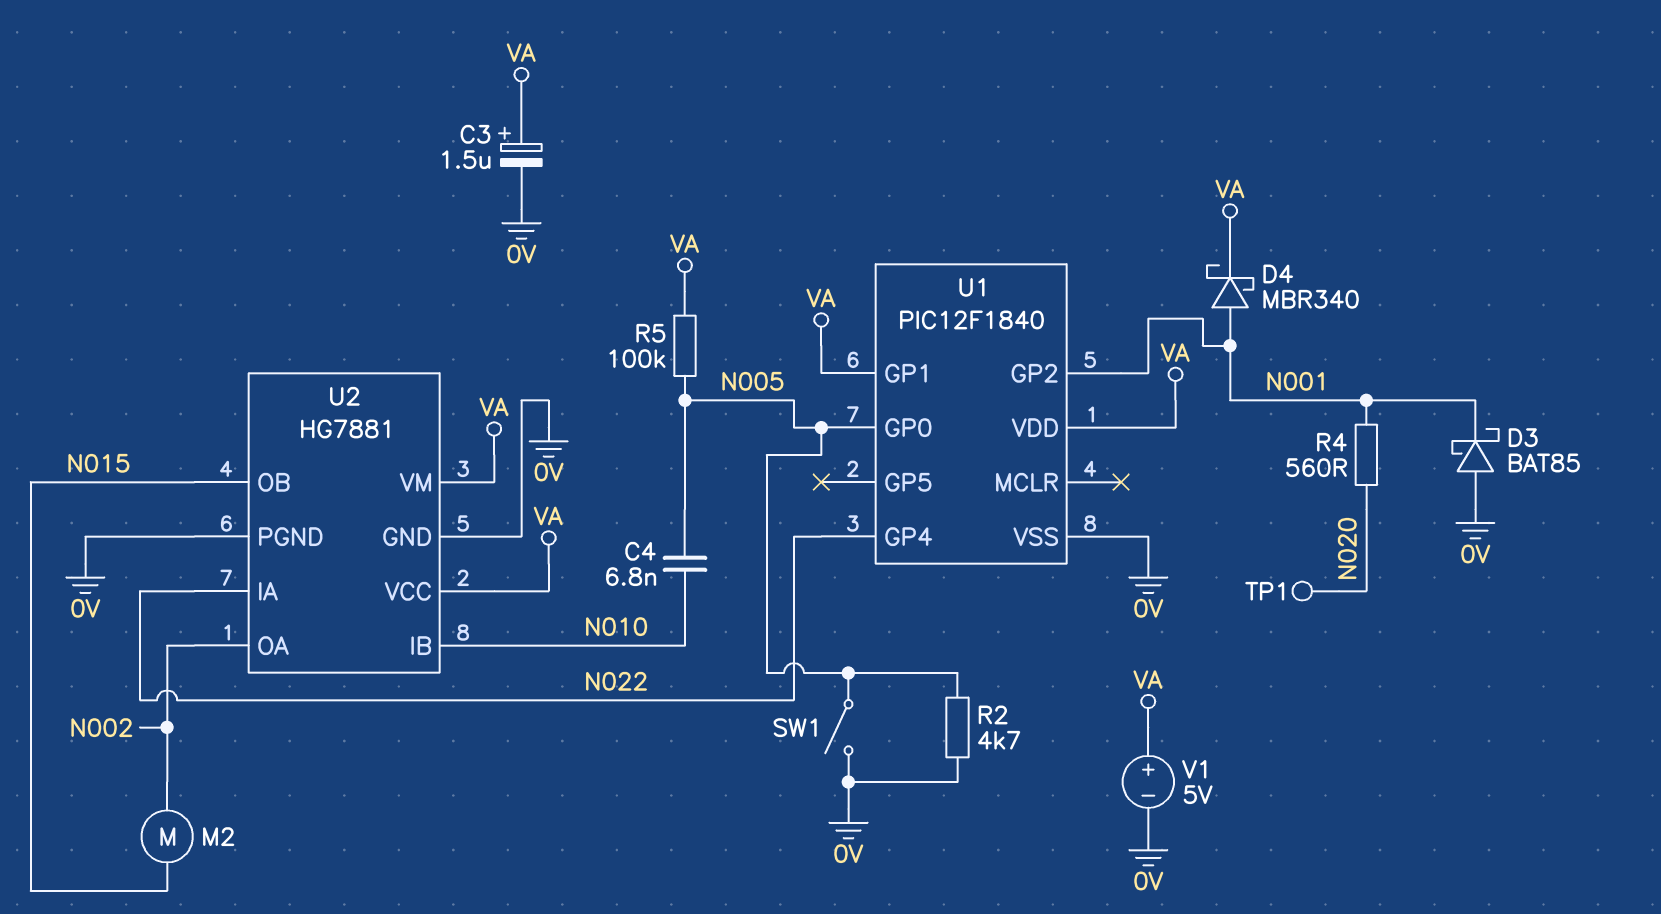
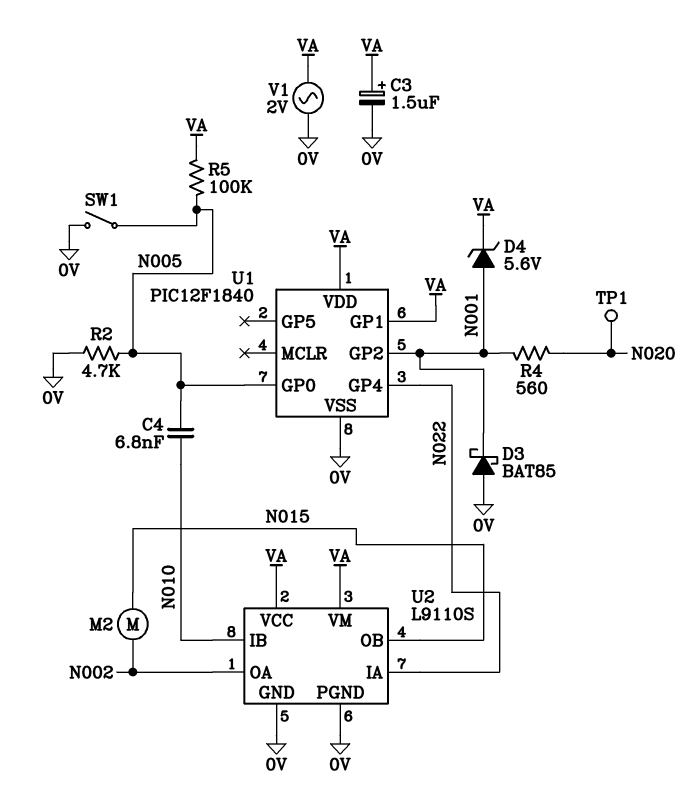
D4: schottky MBR340 (A N001, K VA) -> zener 5.6V (A N001, K VA)
U2: HG7881 -> L9110S
V1: 5V (plus VA, minus 0V) -> AC 2V (0V, VA)

